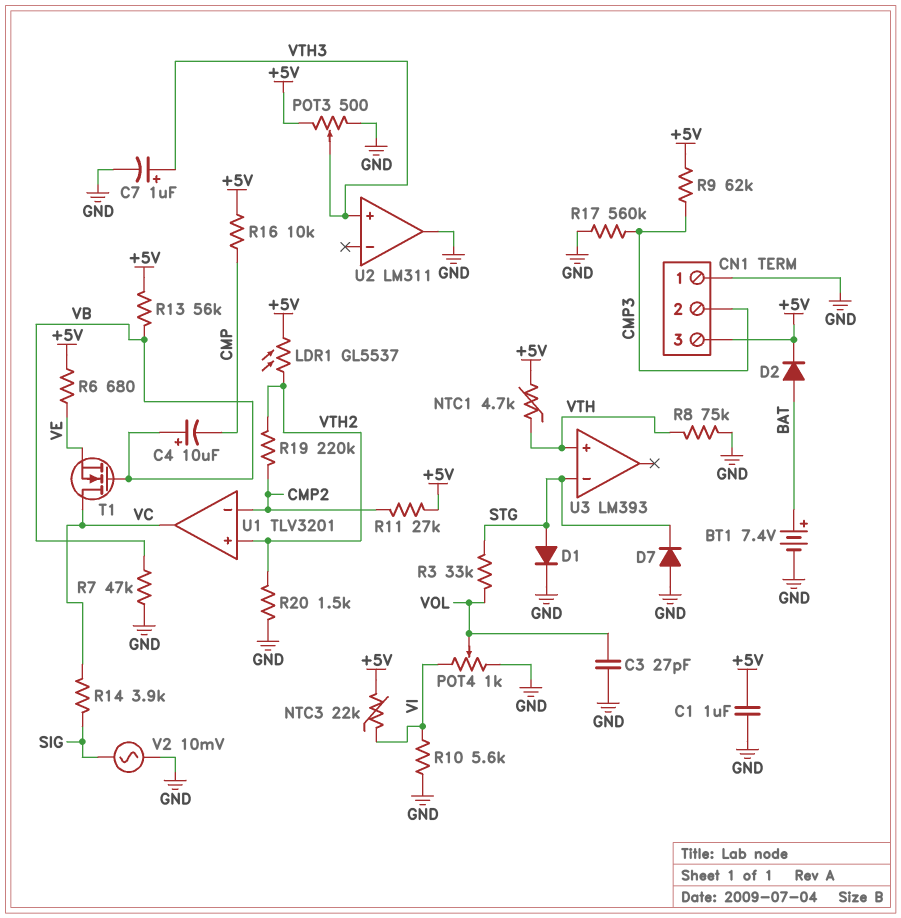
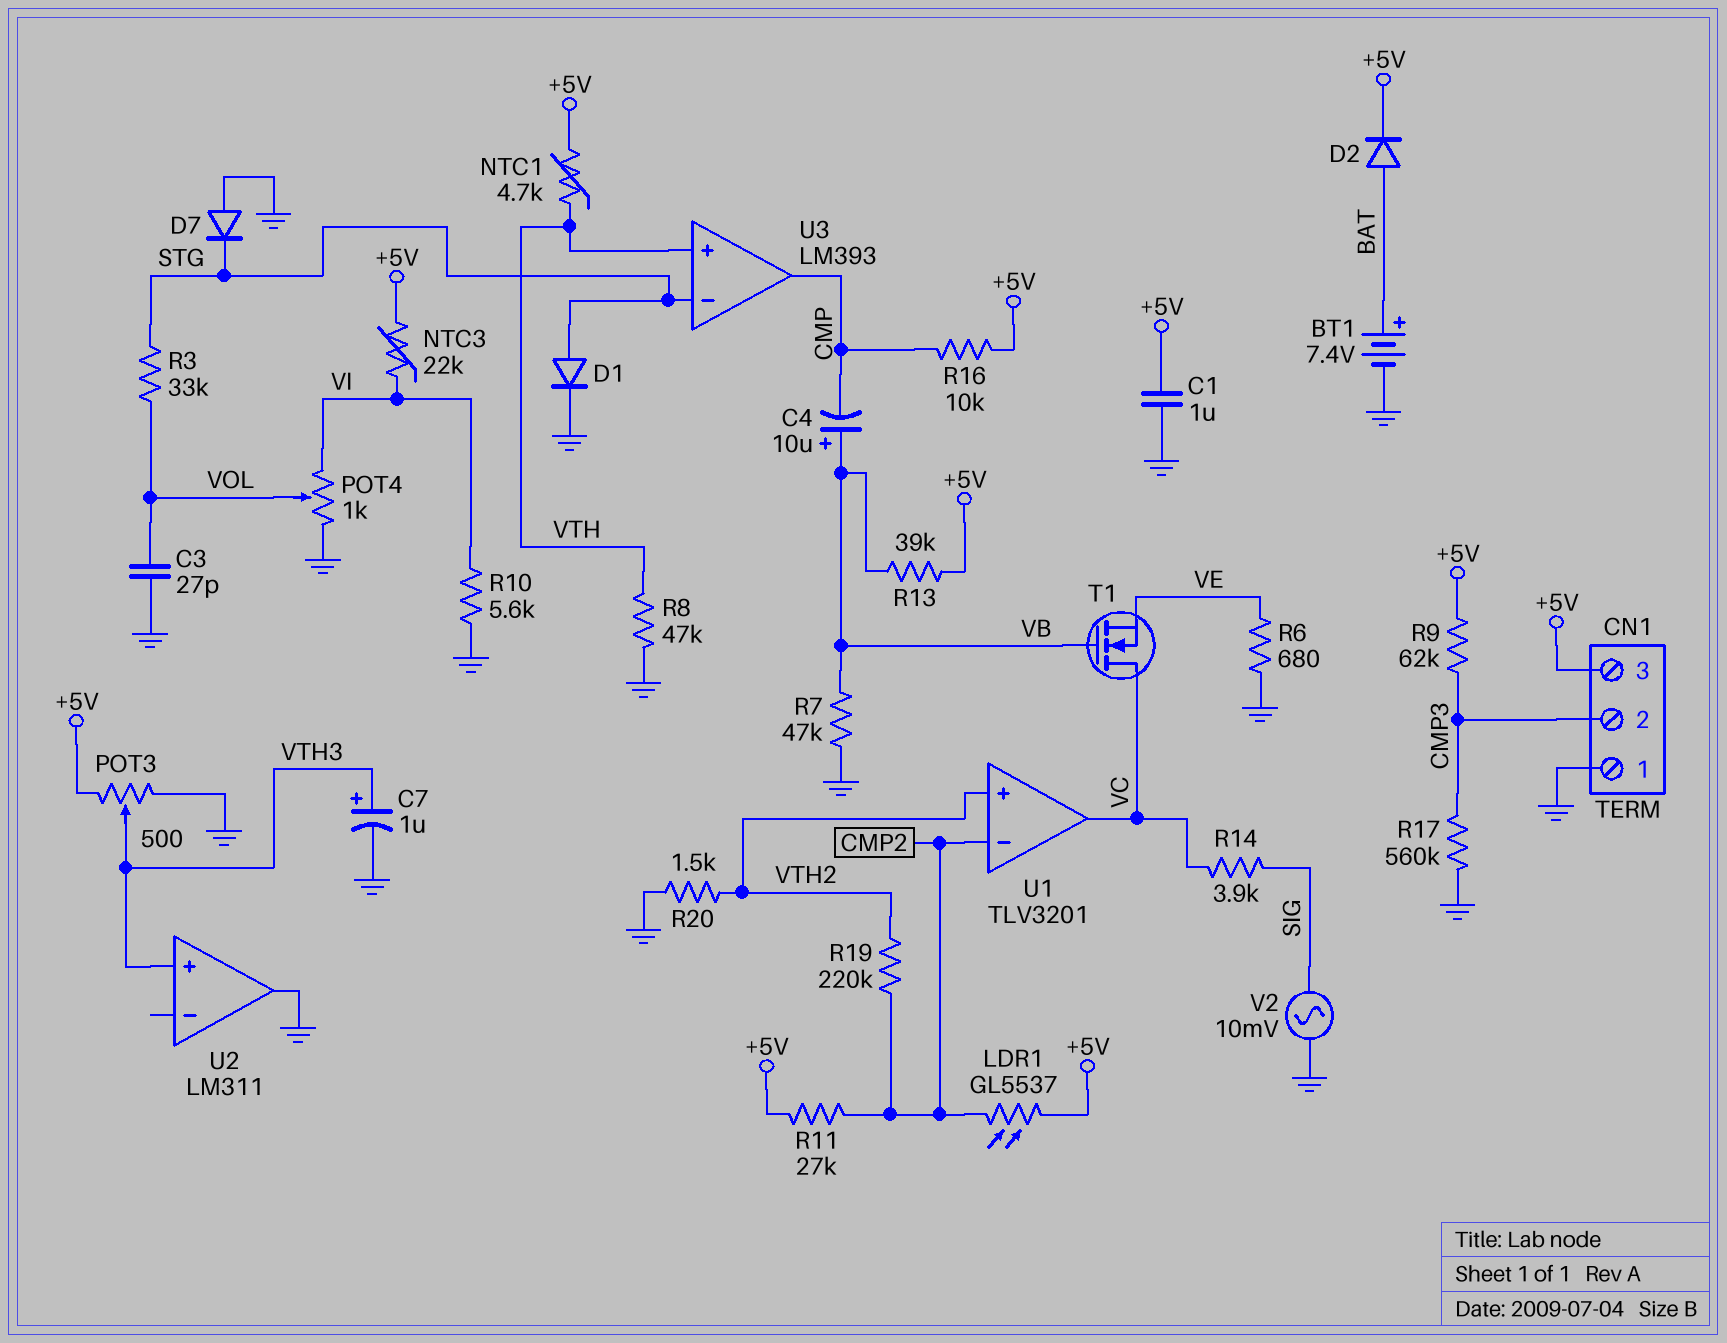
LDR1: GL5537 (+5V, VTH2) -> GL5537 (+5V, CMP2)
R6: 680 (+5V, VE) -> 680 (GND, VE)
R8: 75k (GND, VTH) -> 47k (GND, VTH)
R13: 56k (+5V, VB) -> 39k (+5V, VB)
U3 pin out: none -> CMP

